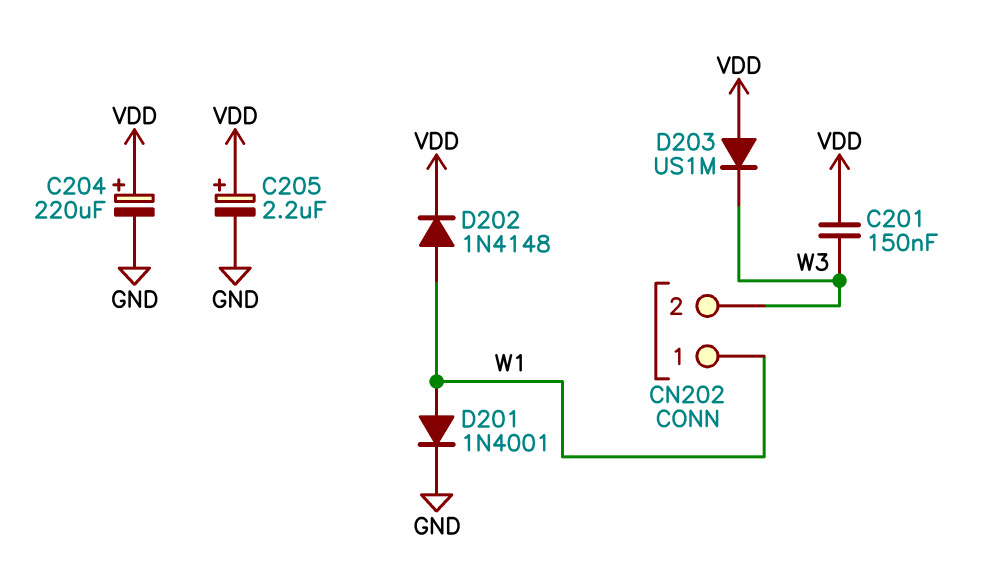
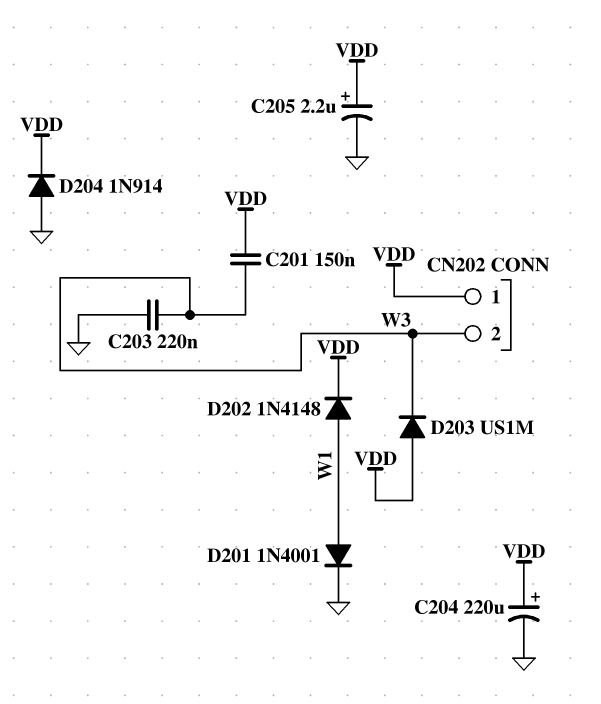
C203: none -> 220nF (GND, W3)
CN202 pin 1: W1 -> VDD
D204: none -> diode 1N914 (A GND, K VDD)

